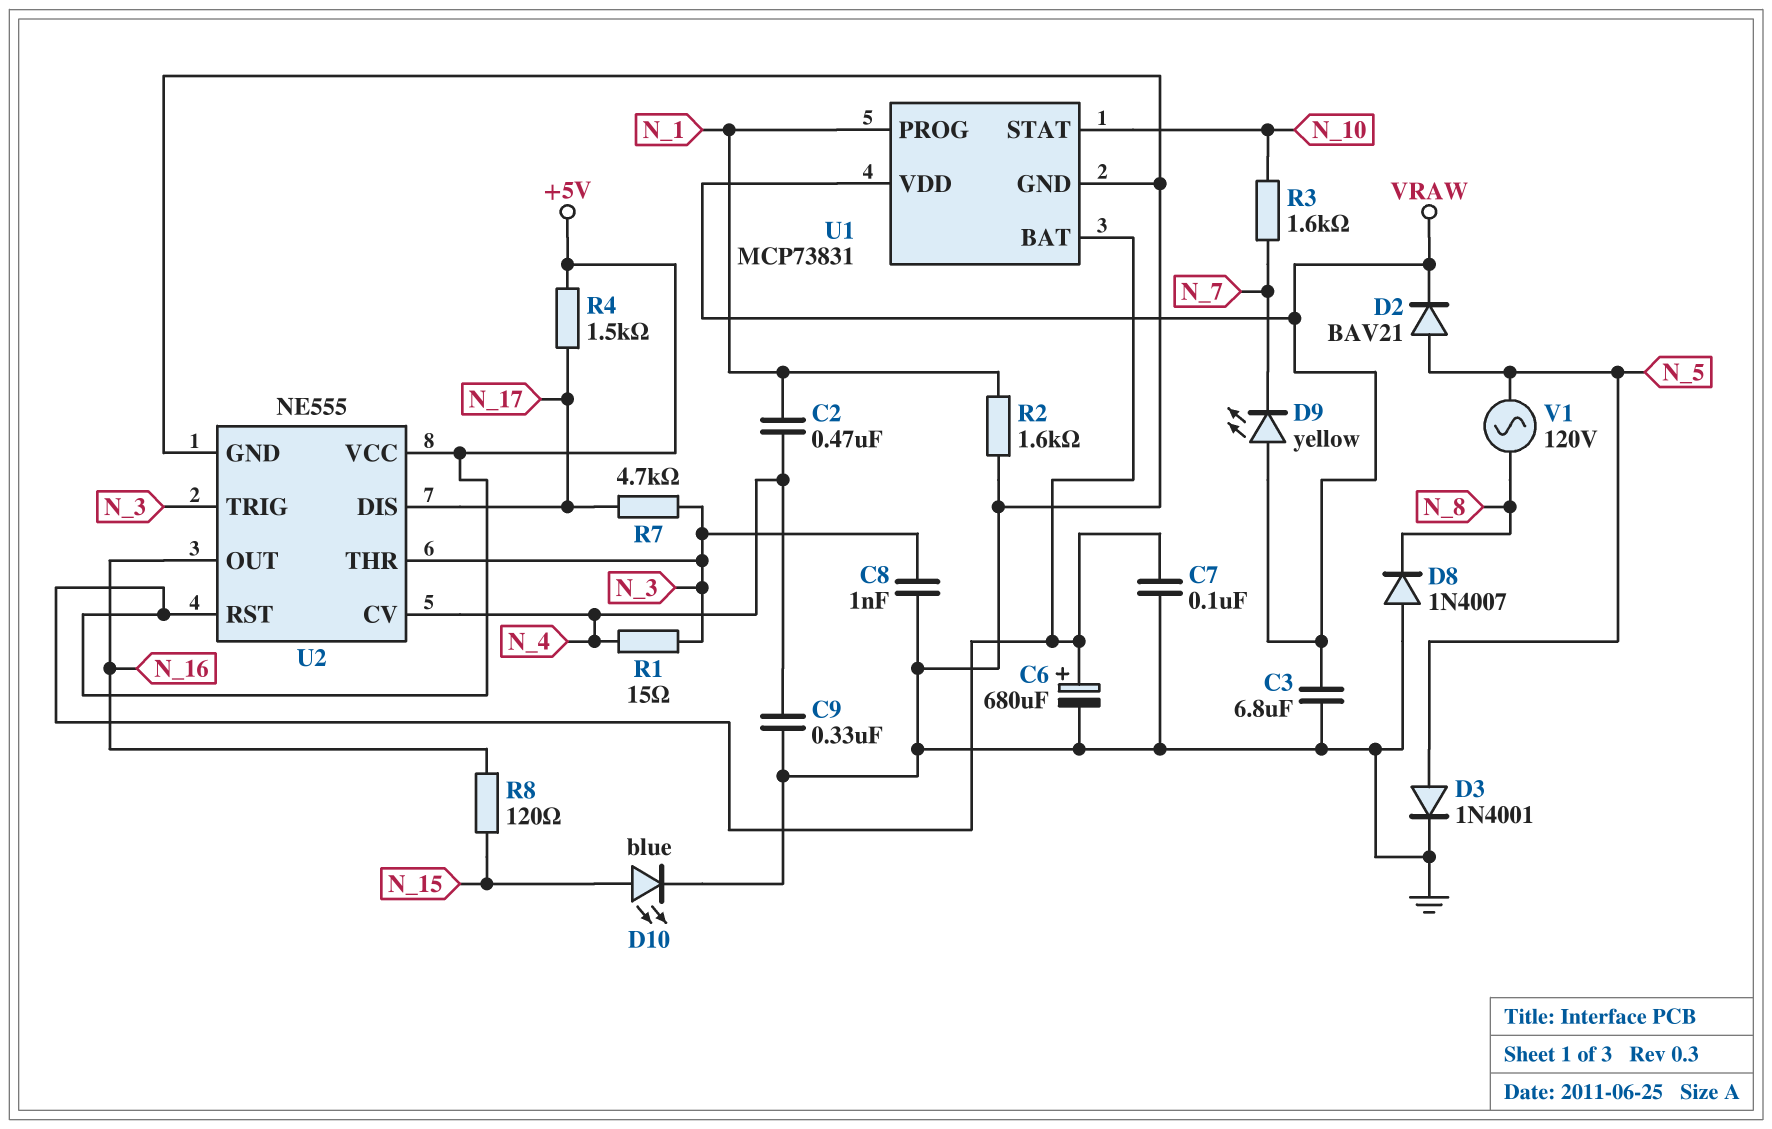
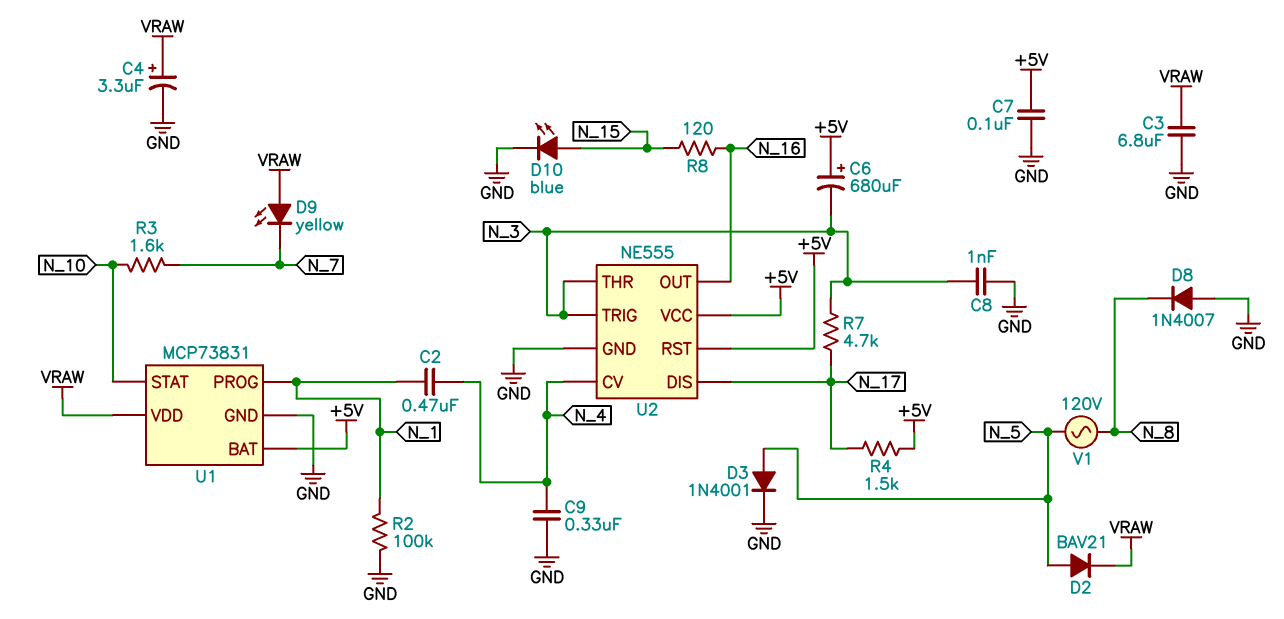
C4: none -> 3.3uF (plus VRAW, minus GND)
C6: 680uF (plus +5V, minus GND) -> 680uF (plus +5V, minus N_3)
R1: 15 (N_3, N_4) -> none
R2: 1.6k (GND, N_1) -> 100k (GND, N_1)

